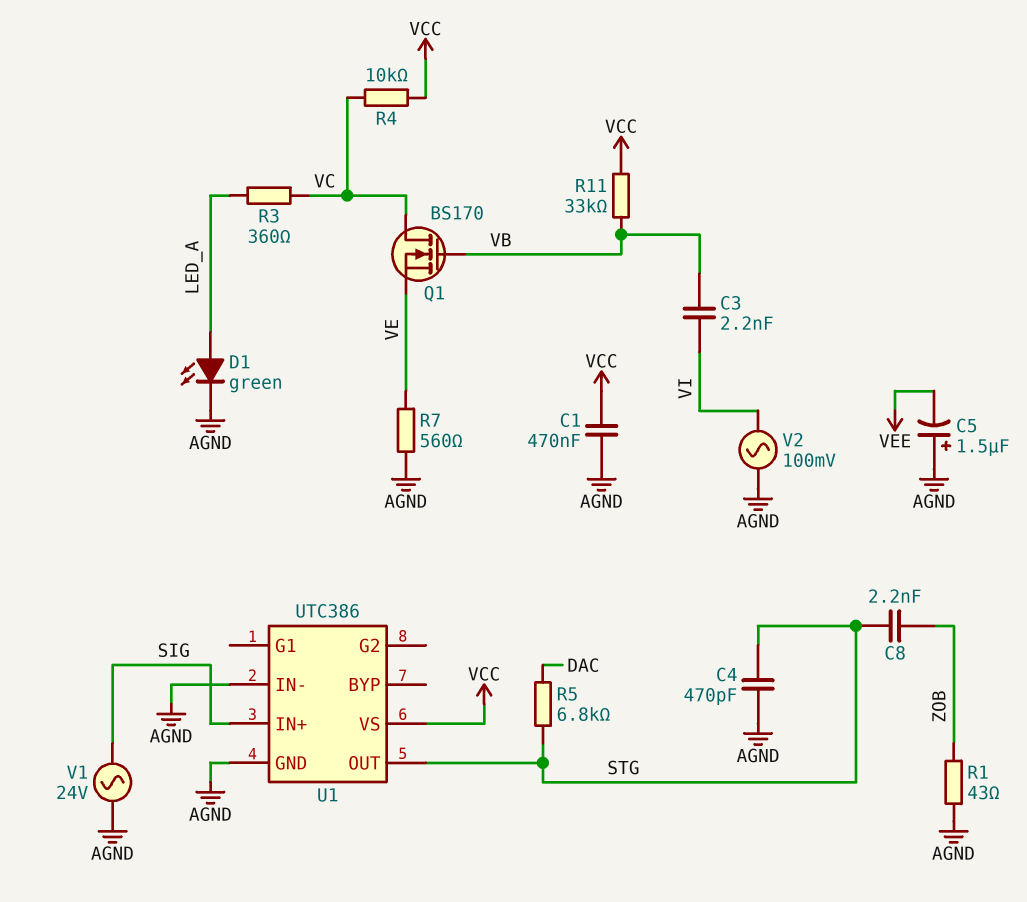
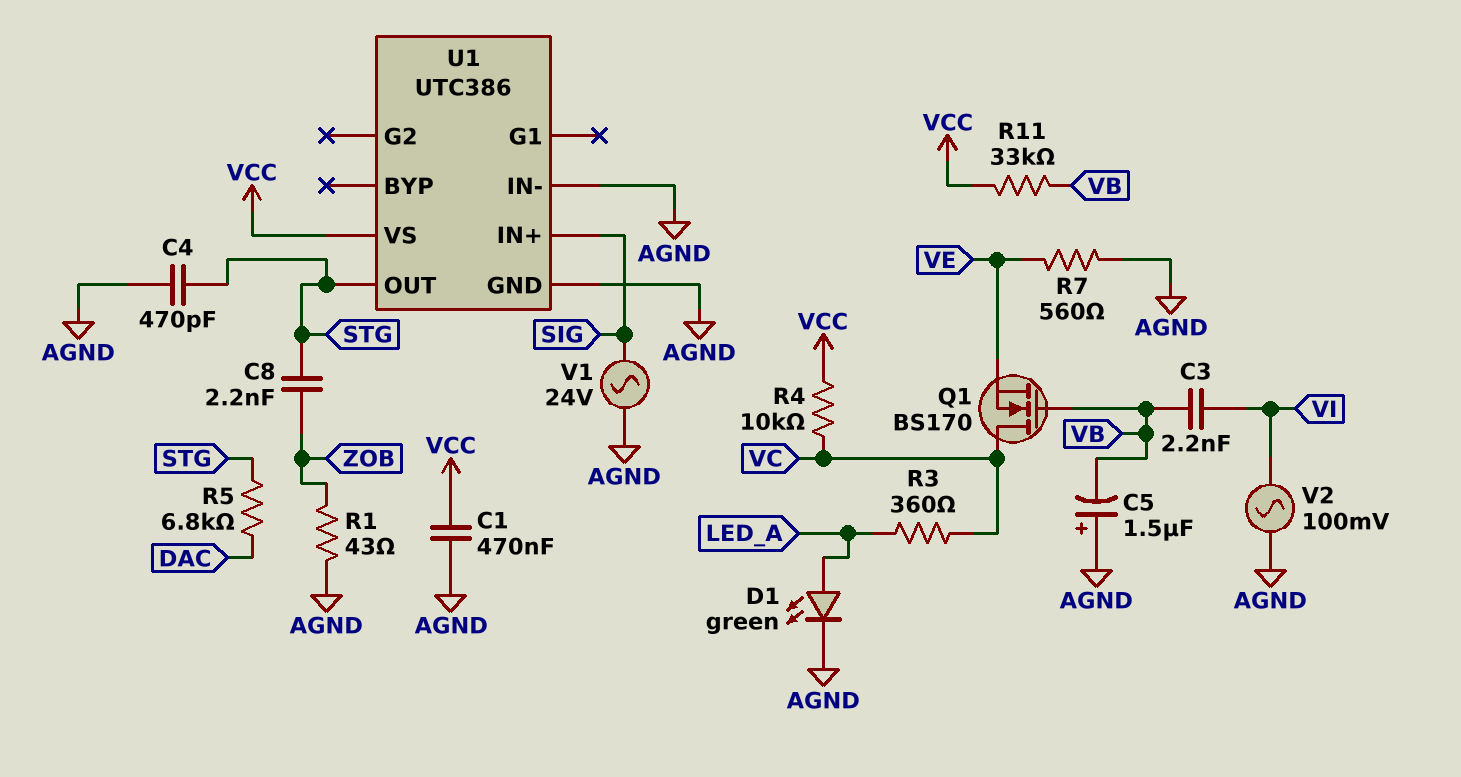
C5: 1.5uF (plus AGND, minus VEE) -> 1.5uF (plus AGND, minus VB)

